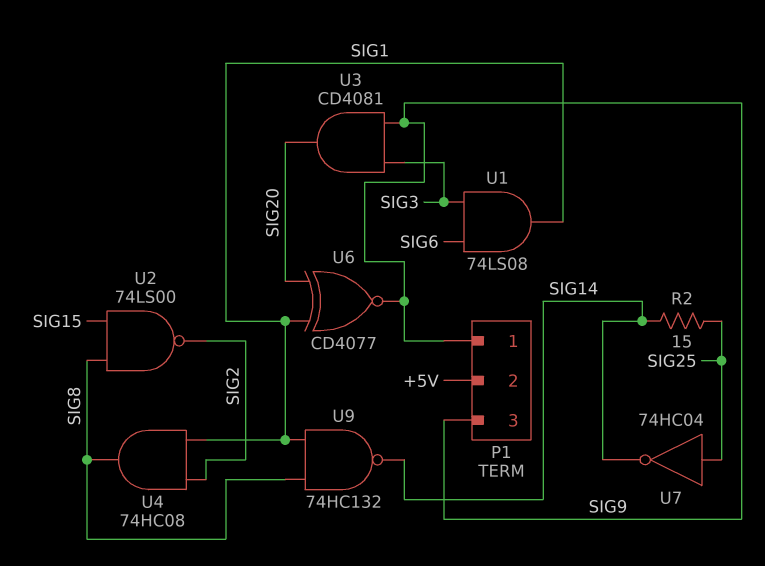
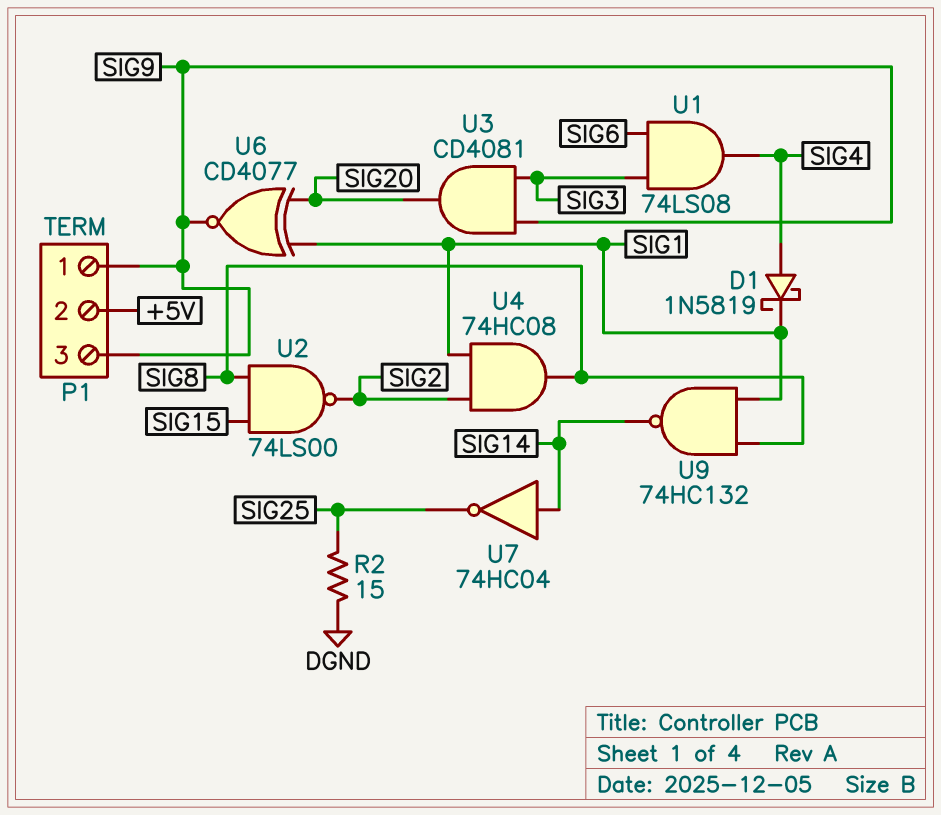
D1: none -> schottky 1N5819 (A SIG4, K SIG1)
R2: 15 (SIG14, SIG25) -> 15 (DGND, SIG25)
U1: AND 74LS08 (in SIG3, in SIG6, out SIG1) -> AND 74LS08 (in SIG3, in SIG6, out SIG4)
U7: NOT 74HC04 (in SIG25, out SIG14) -> NOT 74HC04 (in SIG14, out SIG25)

